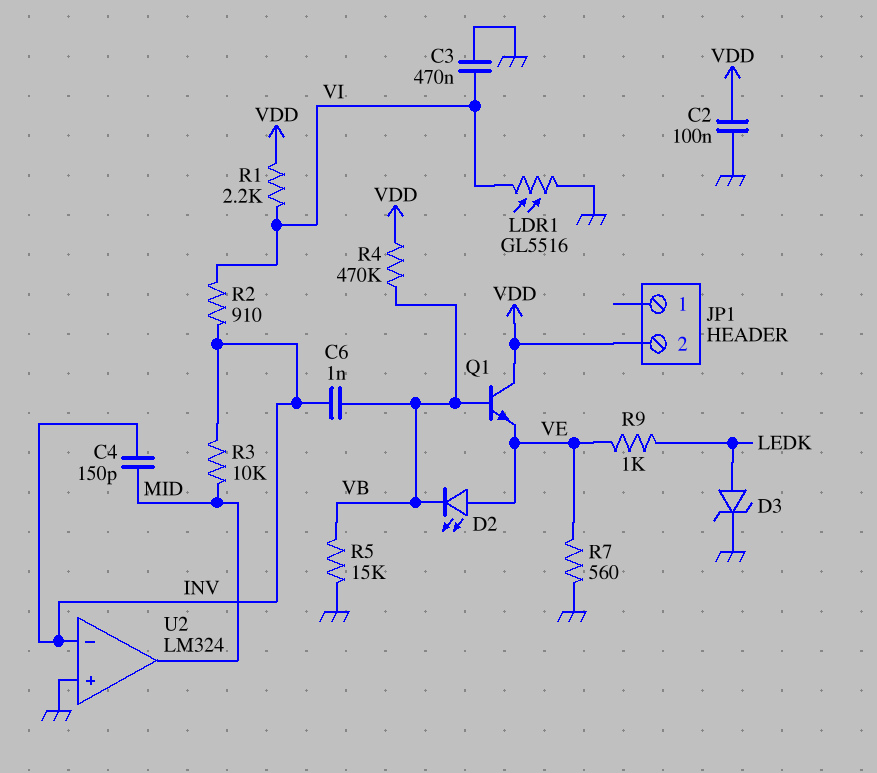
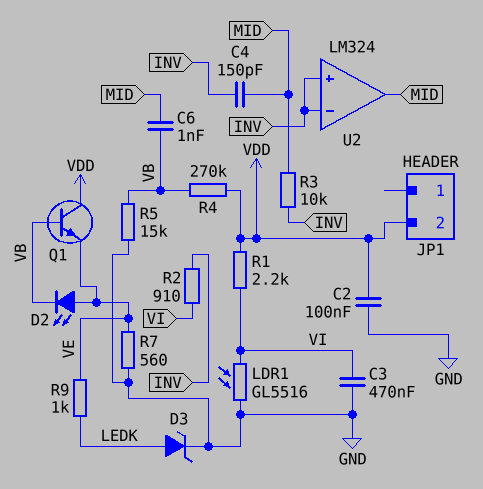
C6: 1nF (INV, VB) -> 1nF (MID, VB)
R4: 470k (VB, VDD) -> 270k (VB, VDD)
U2 pin in+: GND -> INV

